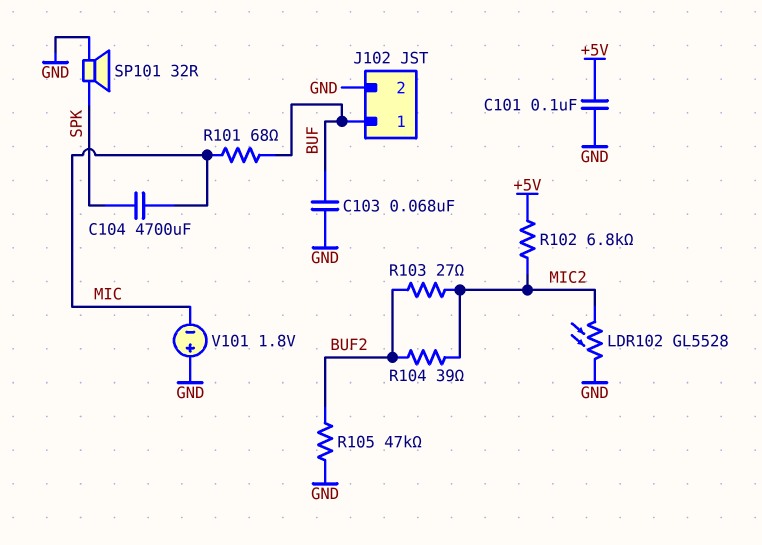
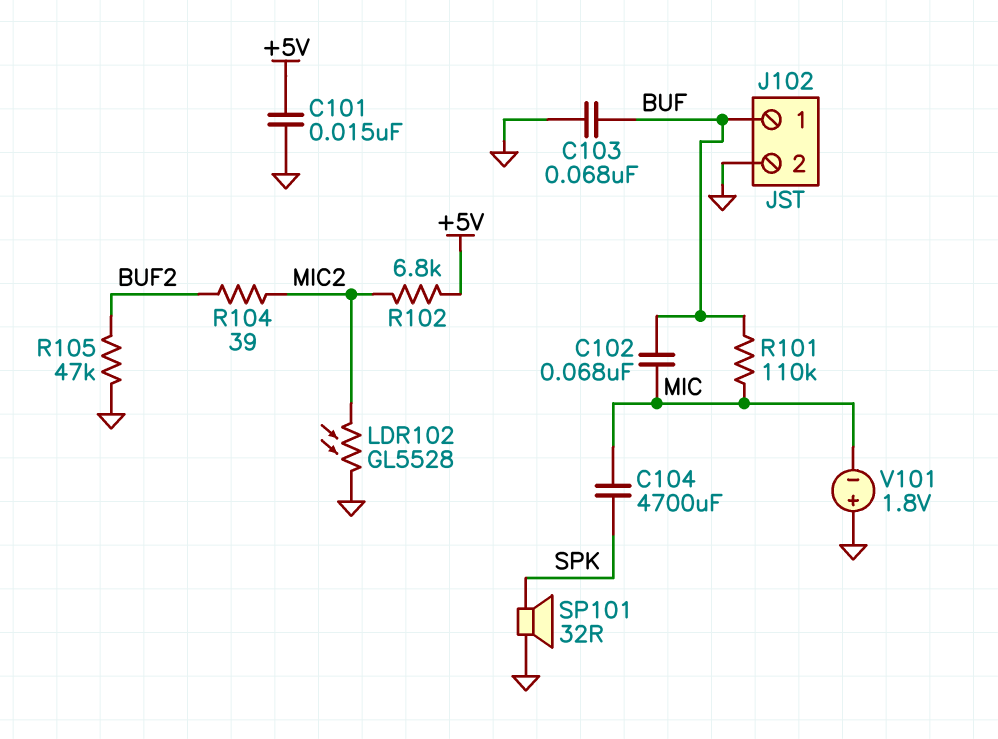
C101: 100nF (+5V, GND) -> 15nF (+5V, GND)
C102: none -> 68nF (BUF, MIC)
R101: 68 (BUF, MIC) -> 110k (BUF, MIC)
R103: 27 (BUF2, MIC2) -> none

